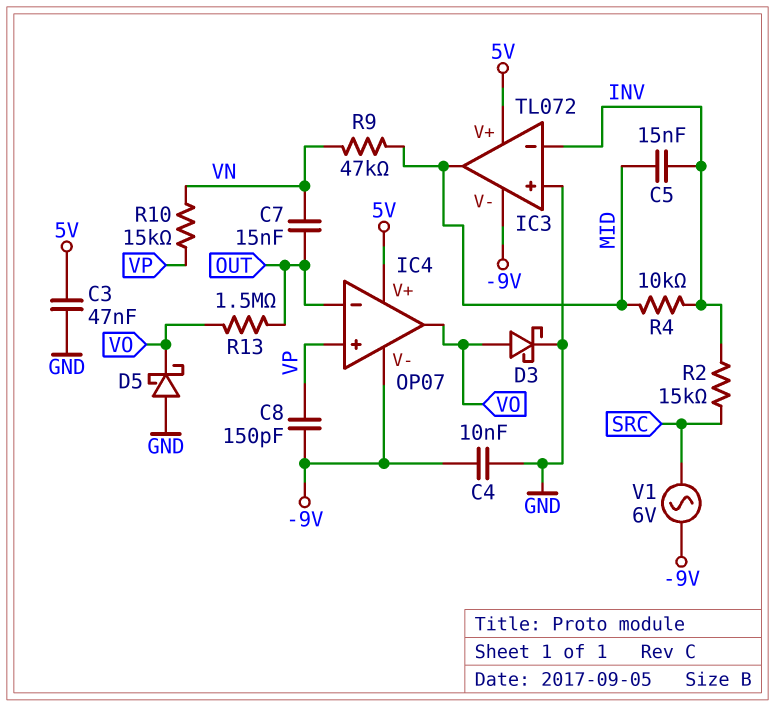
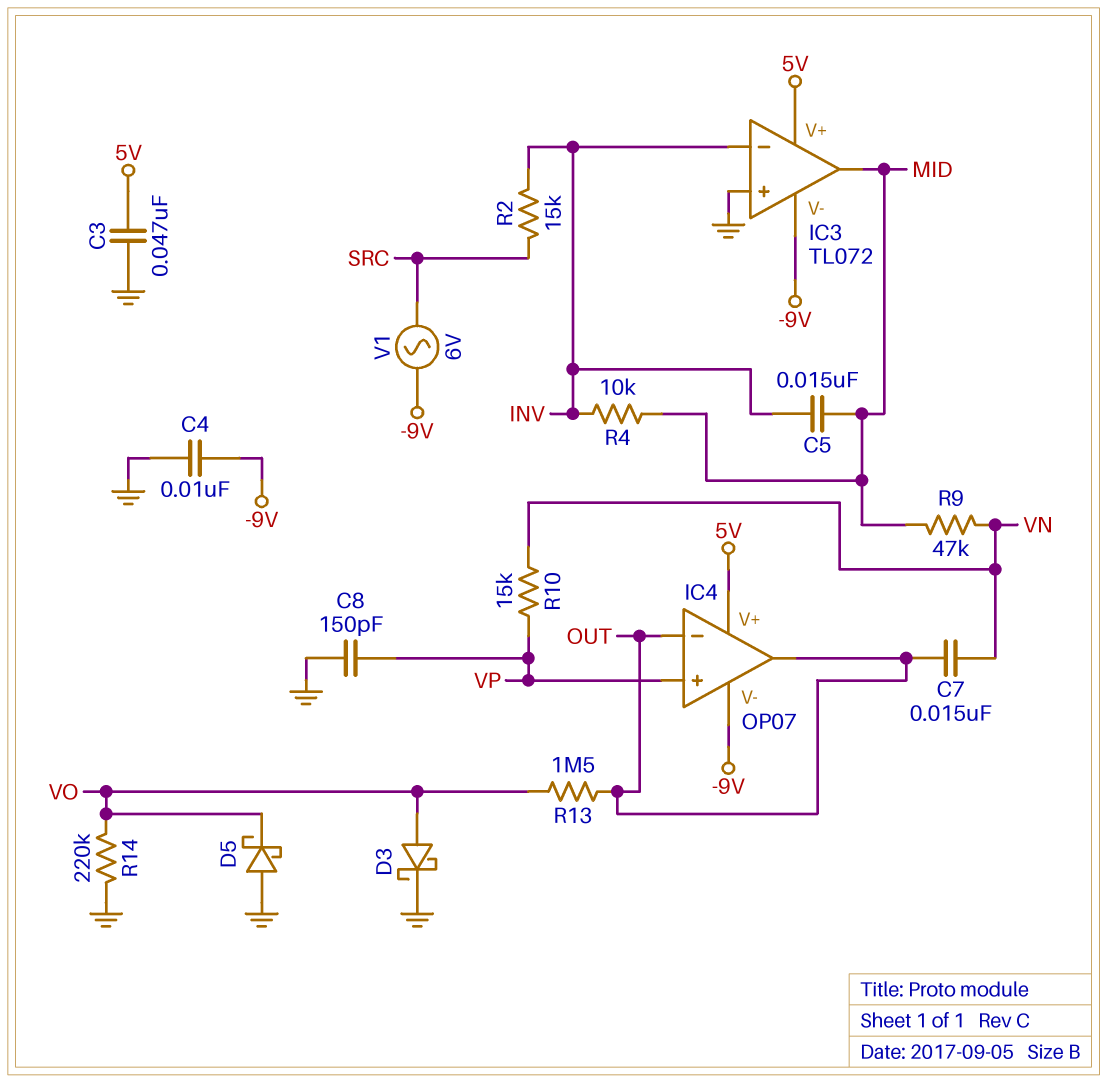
C8: 150pF (-9V, VP) -> 150pF (GND, VP)
IC4 pin out: VO -> OUT
R14: none -> 220k (GND, VO)

